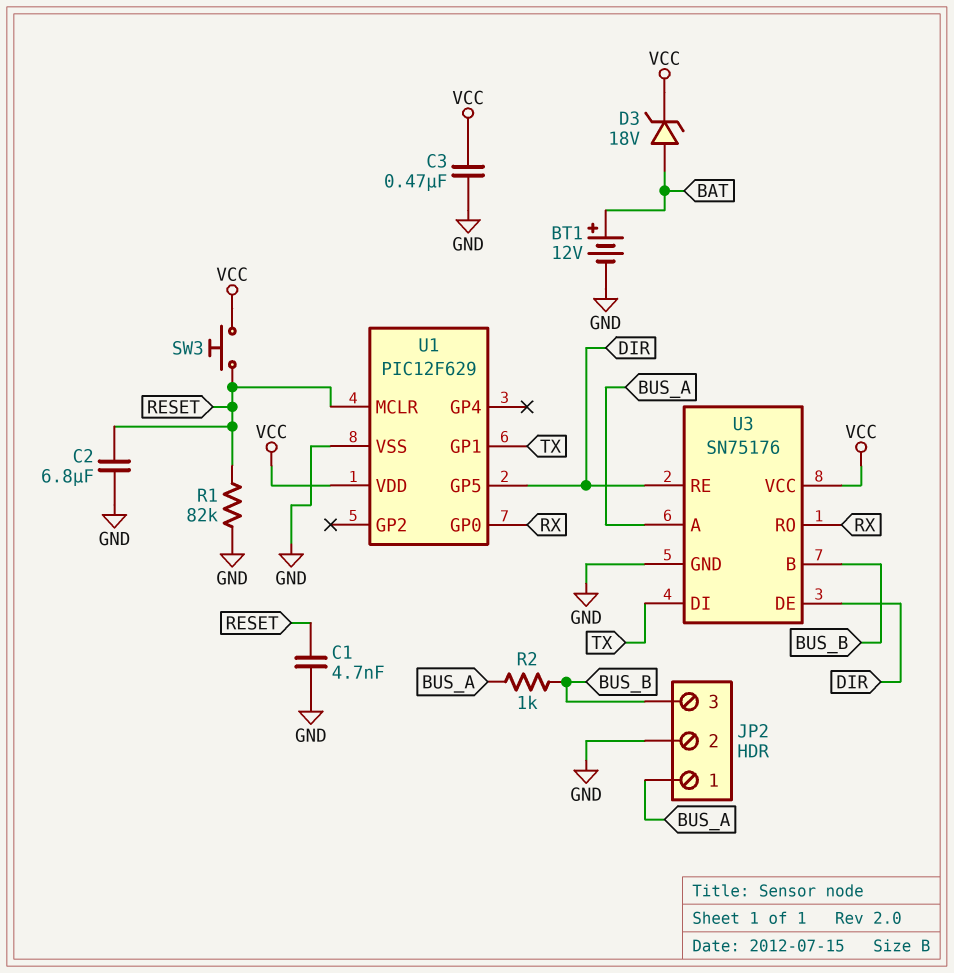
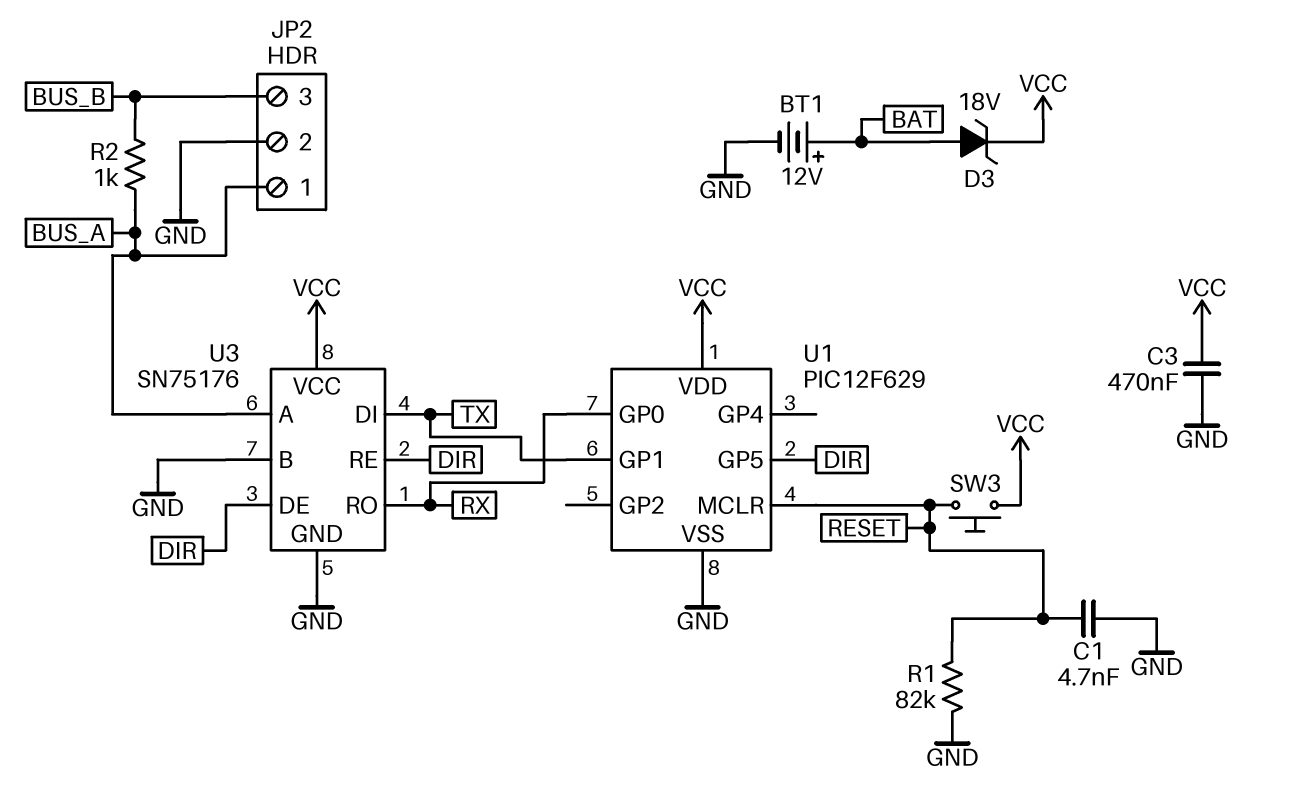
C2: 6.8uF (GND, RESET) -> none
U3 pin B: BUS_B -> GND

